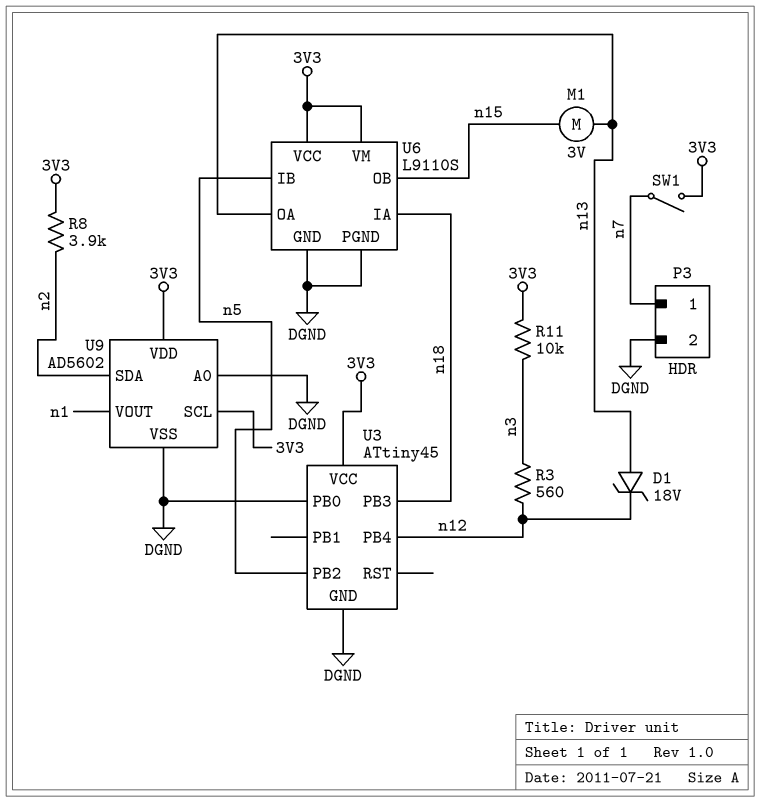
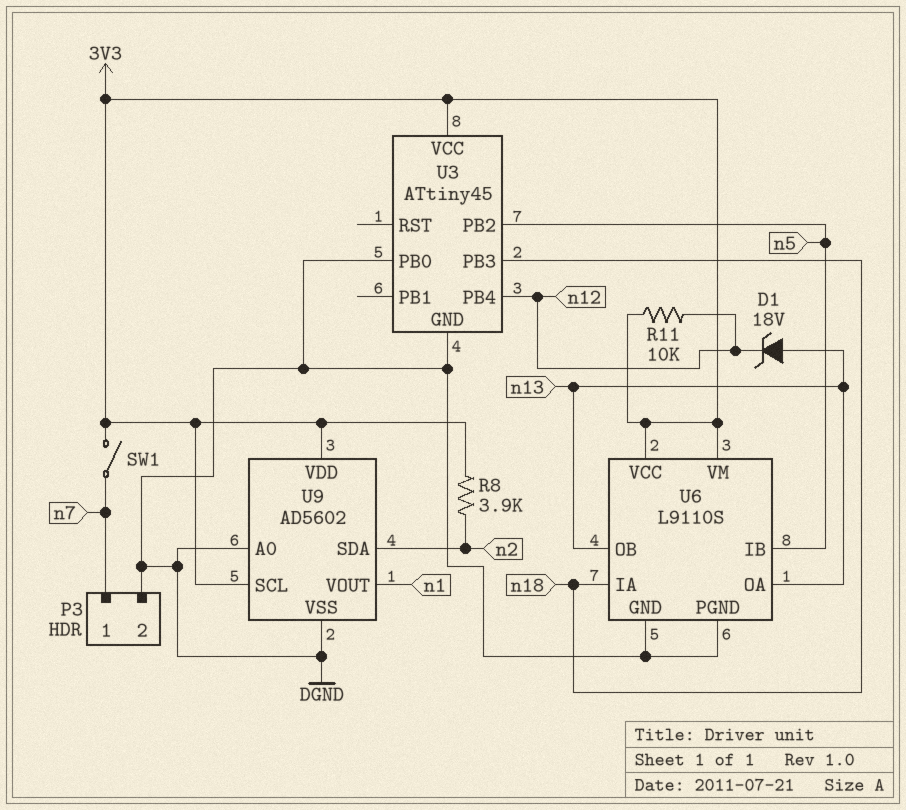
M1: motor 3V (n13, n15) -> none
R3: 560 (n3, n12) -> none
R11: 10k (3V3, n3) -> 10k (3V3, n12)
U6 pin OB: n15 -> n13

